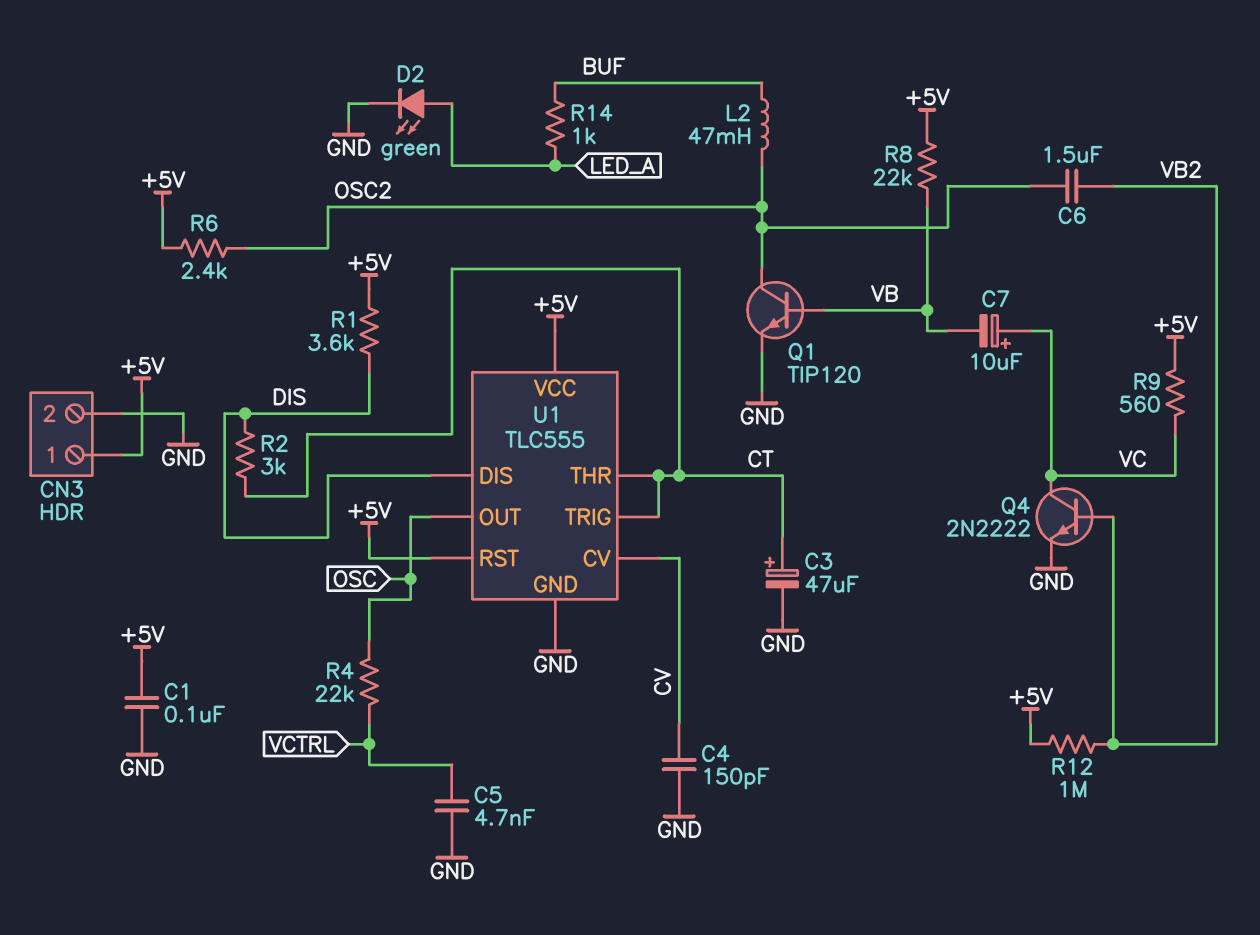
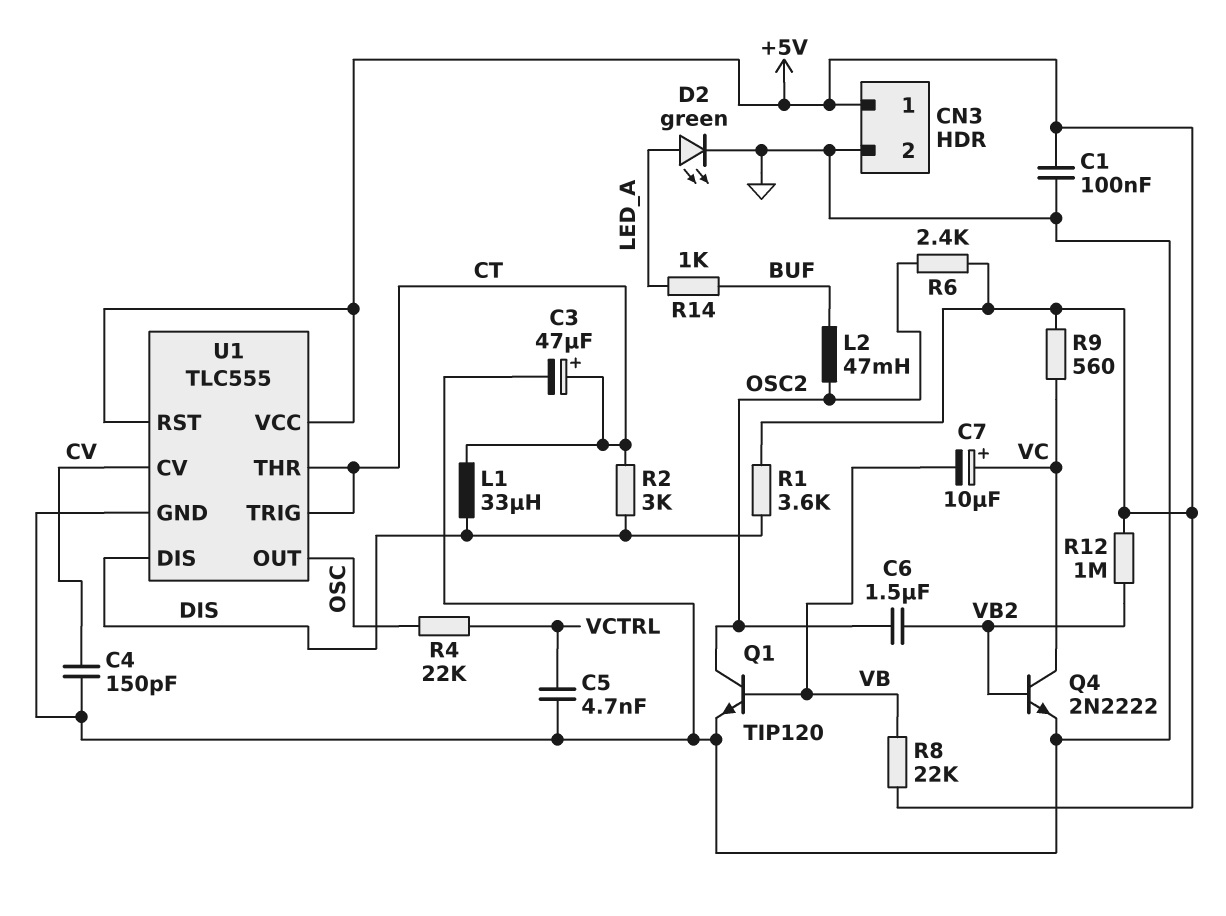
L1: none -> 33uH (CT, DIS)

